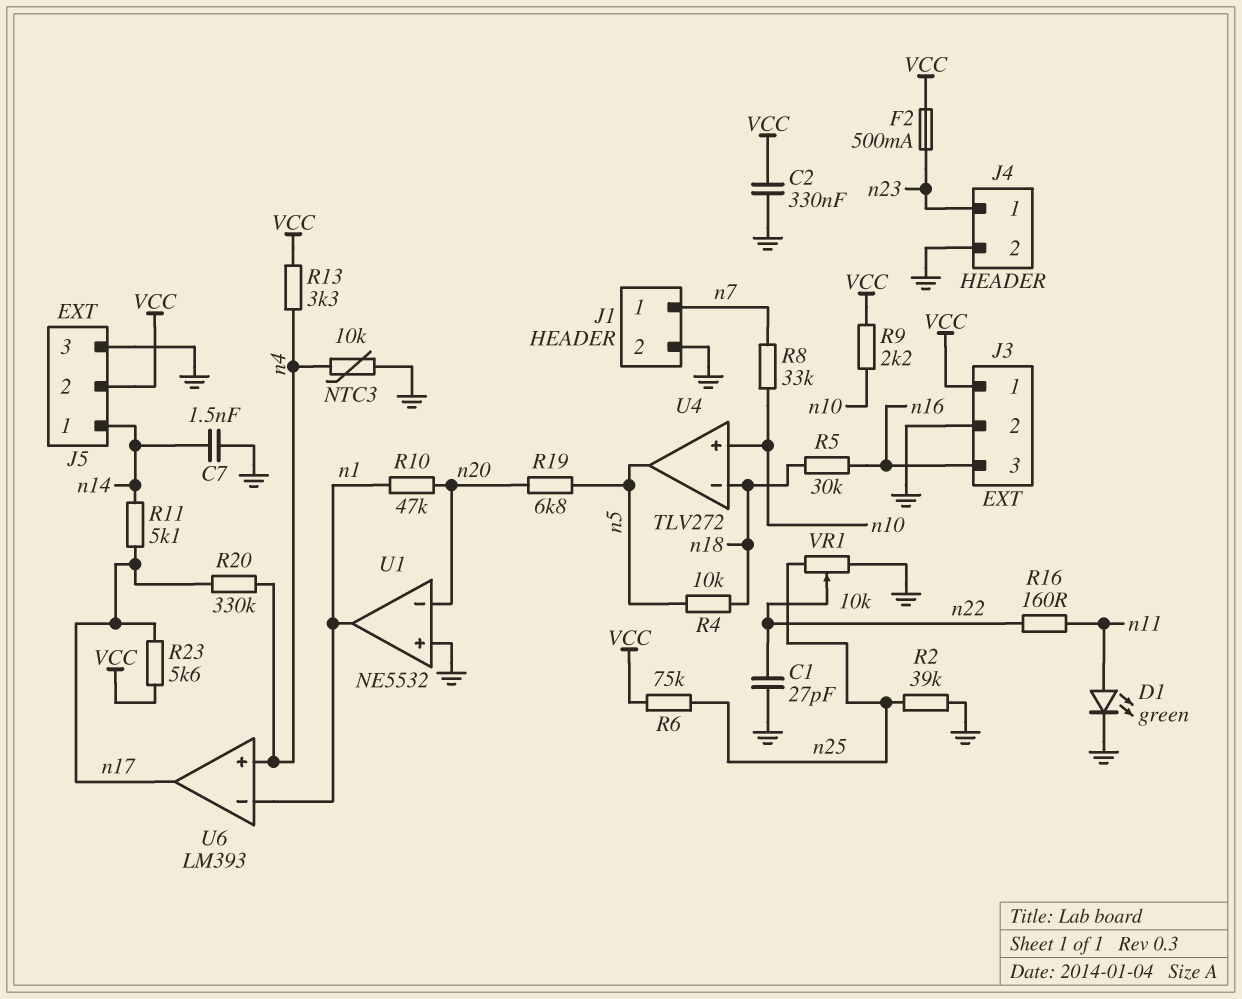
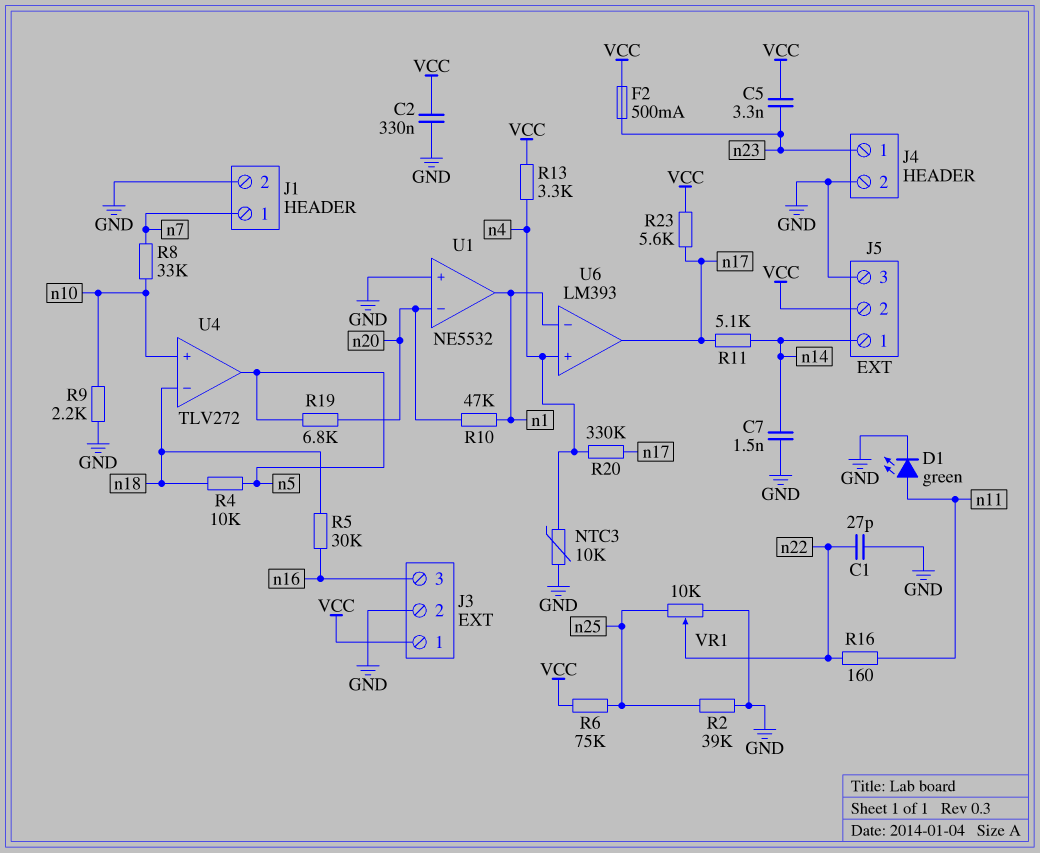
C5: none -> 3.3nF (VCC, n23)
R9: 2.2k (VCC, n10) -> 2.2k (GND, n10)

